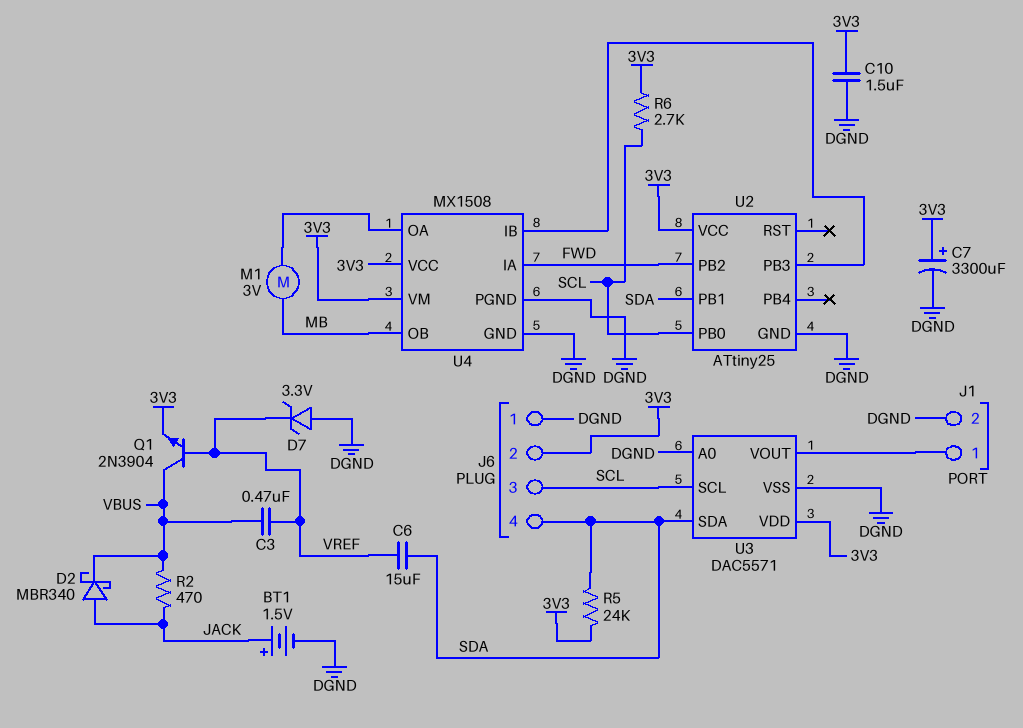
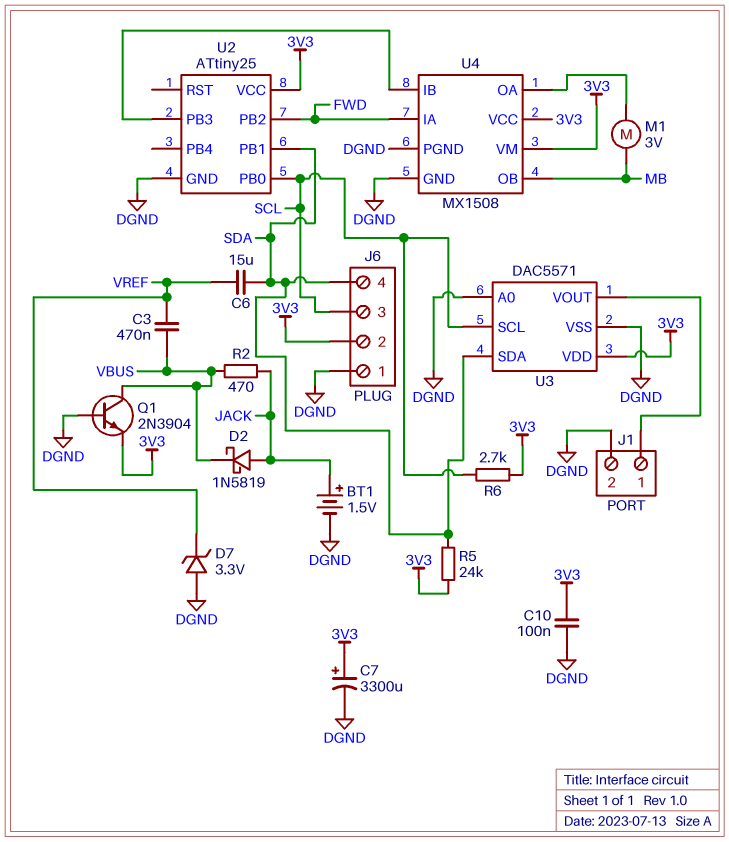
C10: 1.5uF (3V3, DGND) -> 100nF (3V3, DGND)
D2: schottky MBR340 (A JACK, K VBUS) -> schottky 1N5819 (A JACK, K VBUS)
Q1: NPN 2N3904 (B VREF, C VBUS, E 3V3) -> NPN 2N3904 (B DGND, C VBUS, E 3V3)

